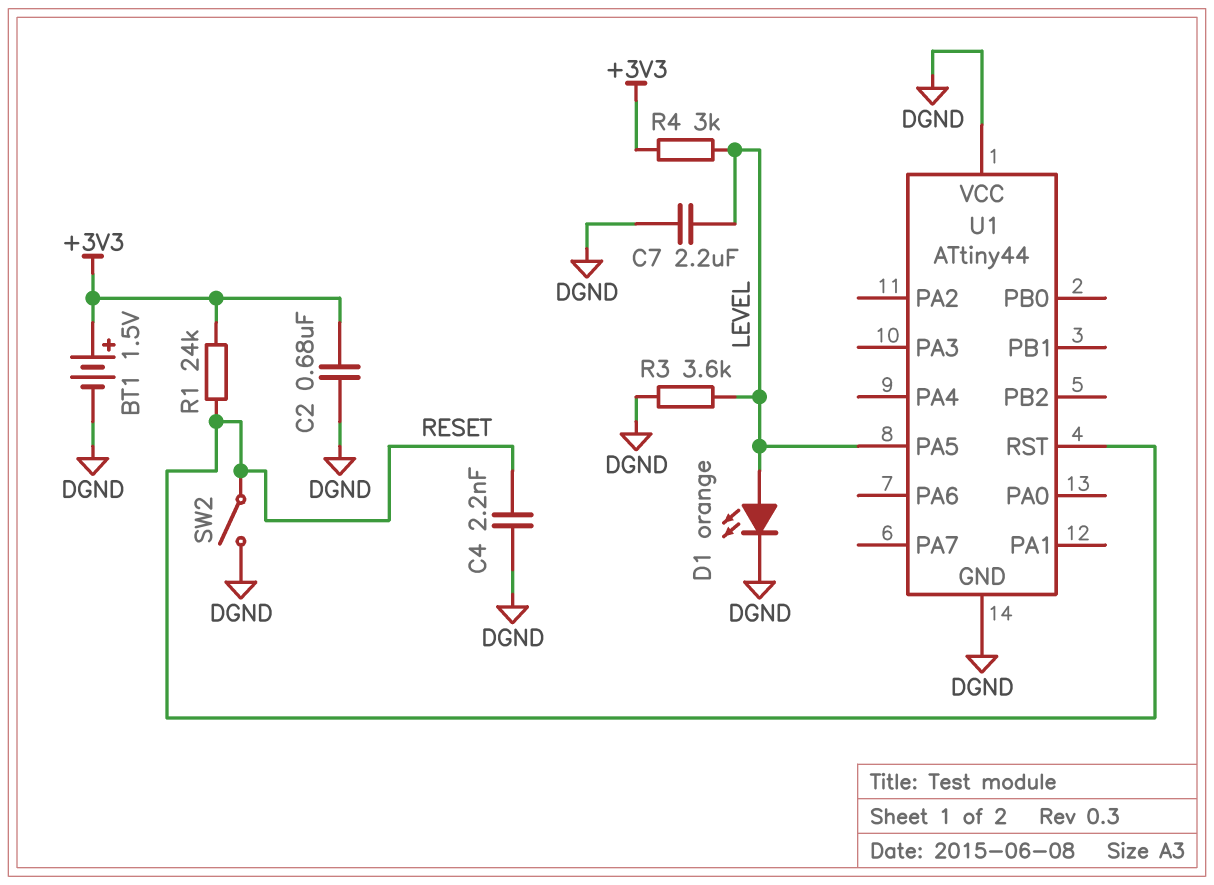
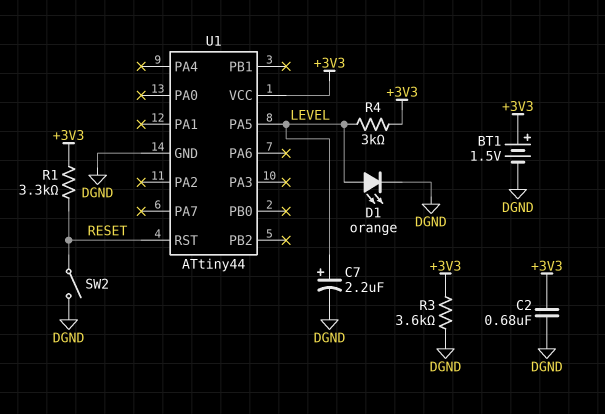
C4: 2.2nF (DGND, RESET) -> none
C7: 2.2uF (DGND, LEVEL) -> 2.2uF (plus LEVEL, minus DGND)
R1: 24k (+3V3, RESET) -> 3.3k (+3V3, RESET)
R3: 3.6k (DGND, LEVEL) -> 3.6k (+3V3, DGND)
U1 pin VCC: DGND -> +3V3

